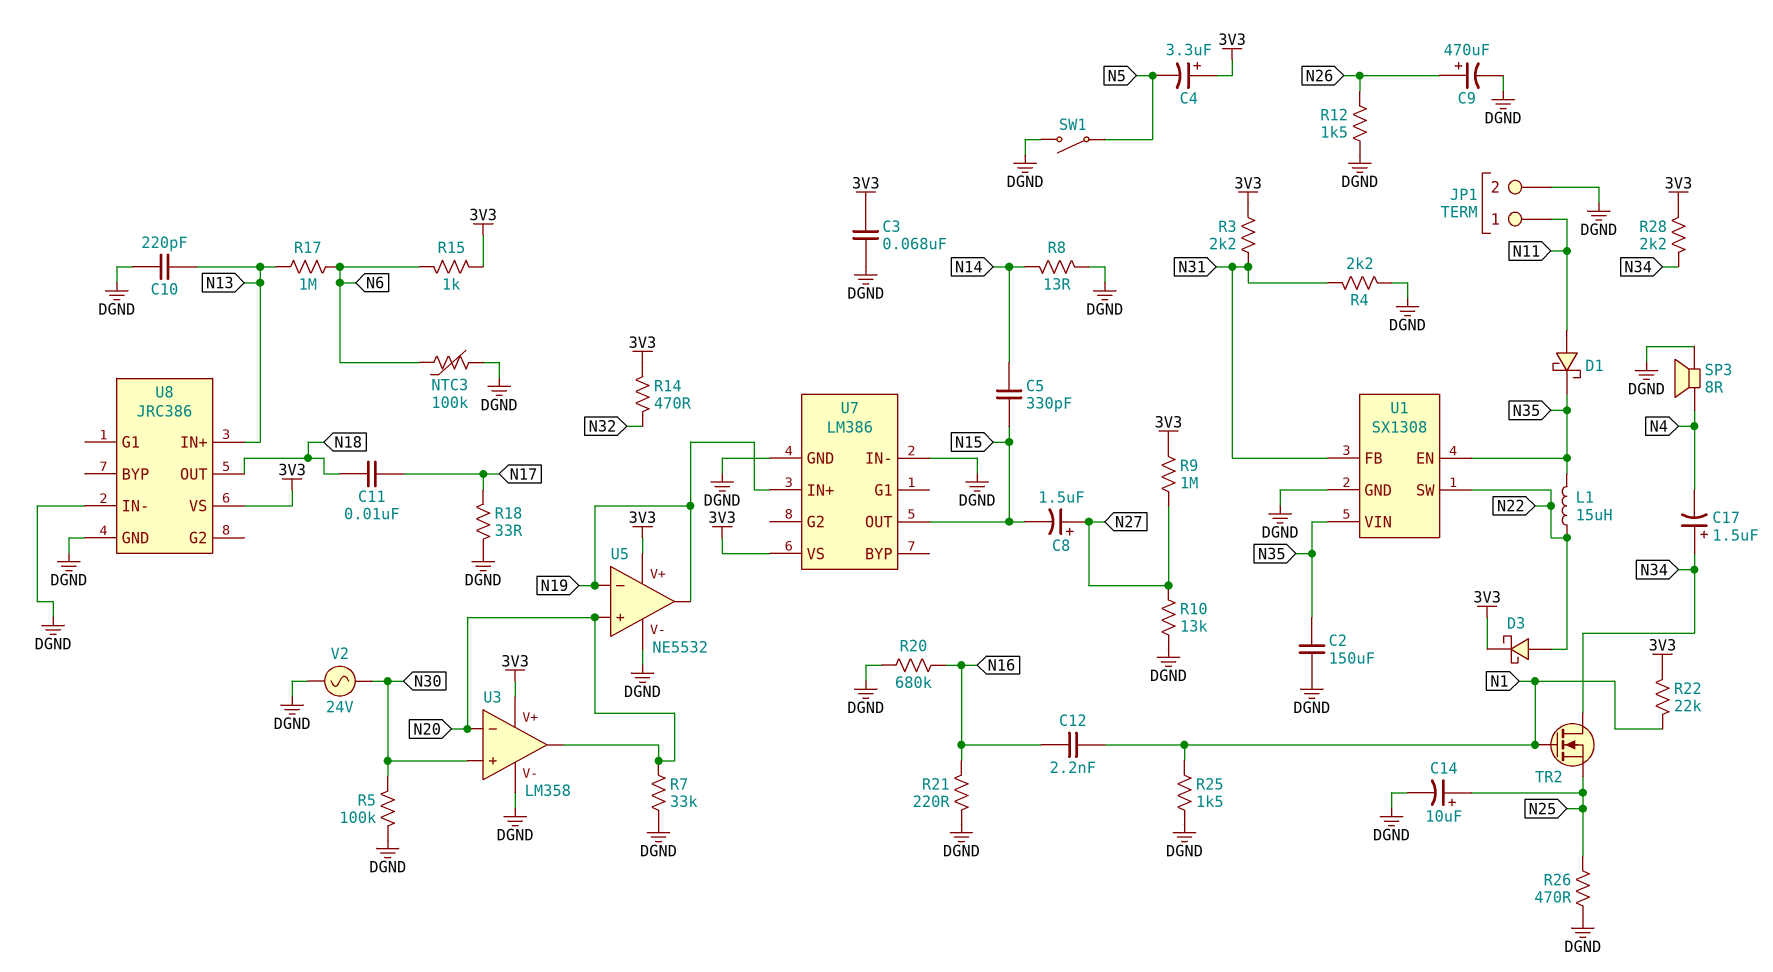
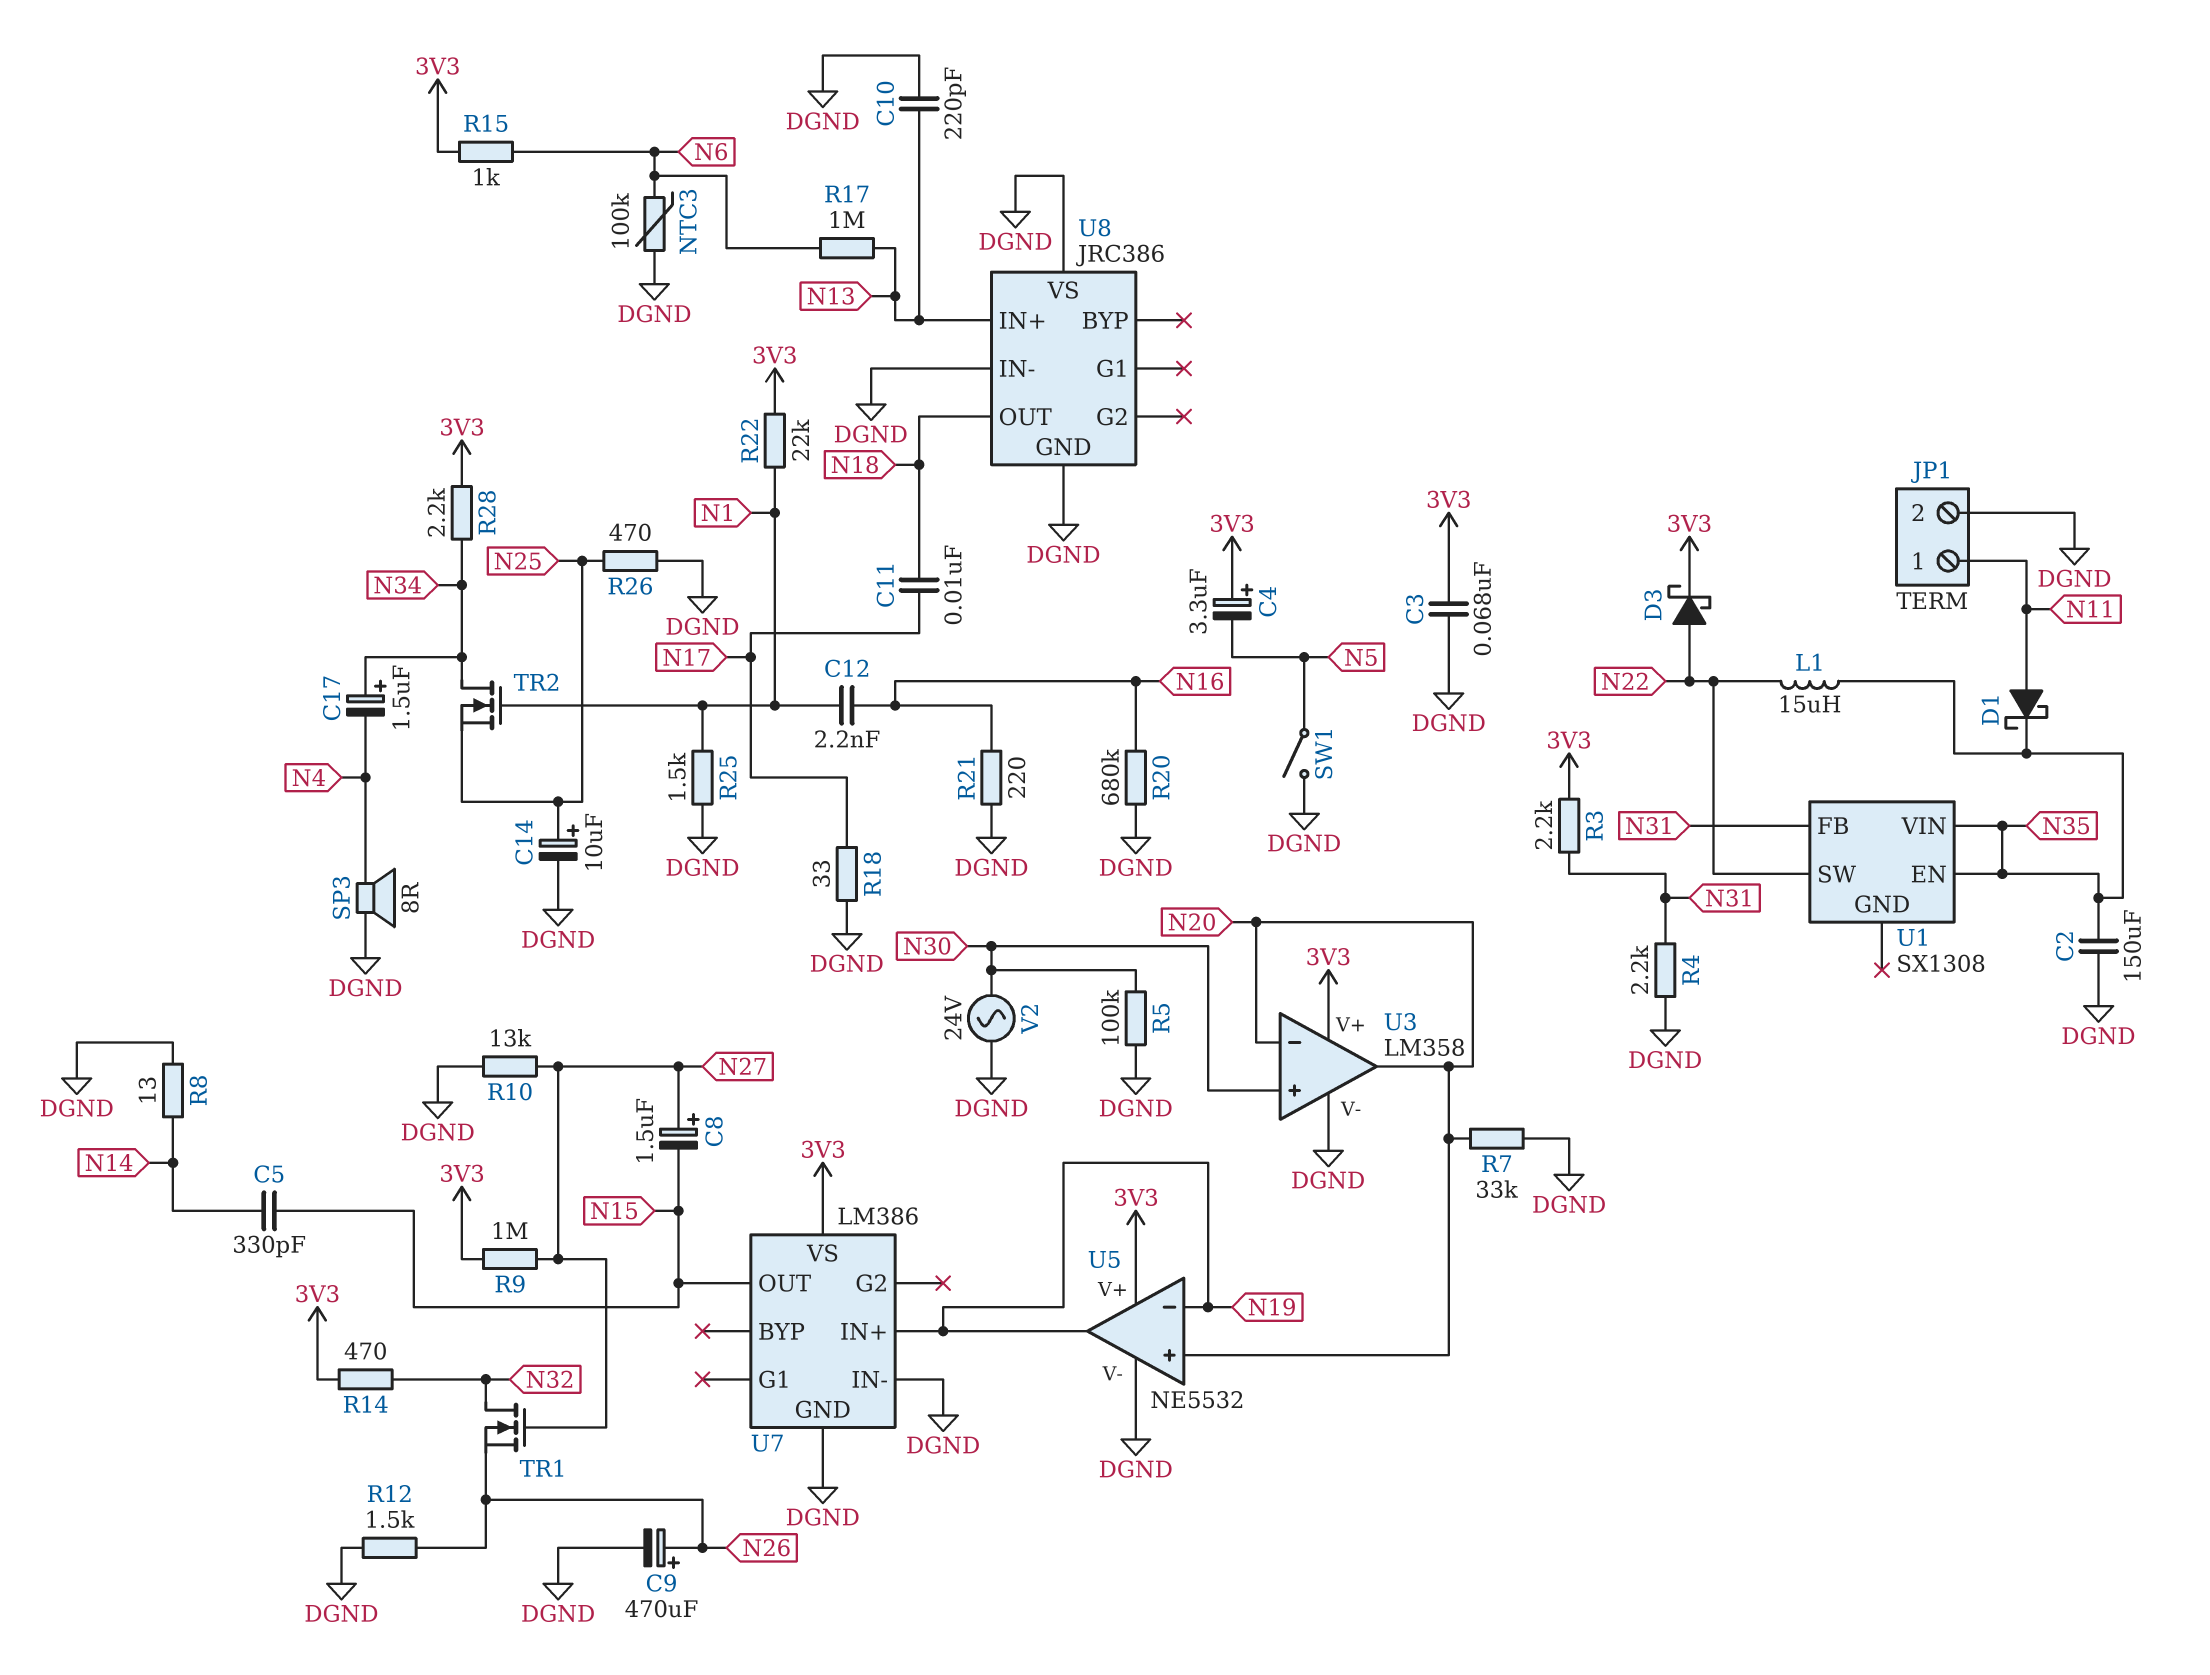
TR1: none -> NMOS (G N27, D N32, S N26)
U1 pin GND: DGND -> none
U8 pin VS: 3V3 -> DGND

